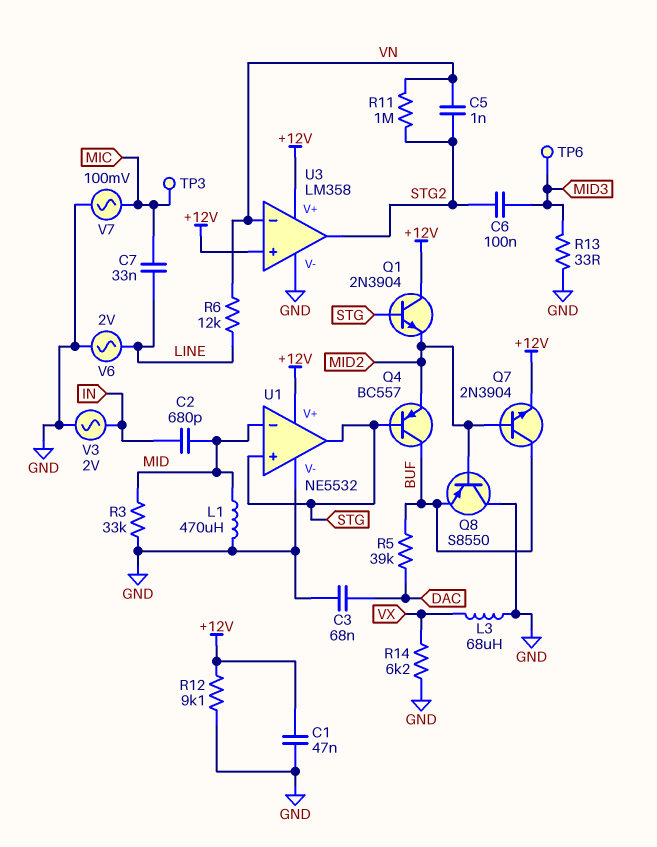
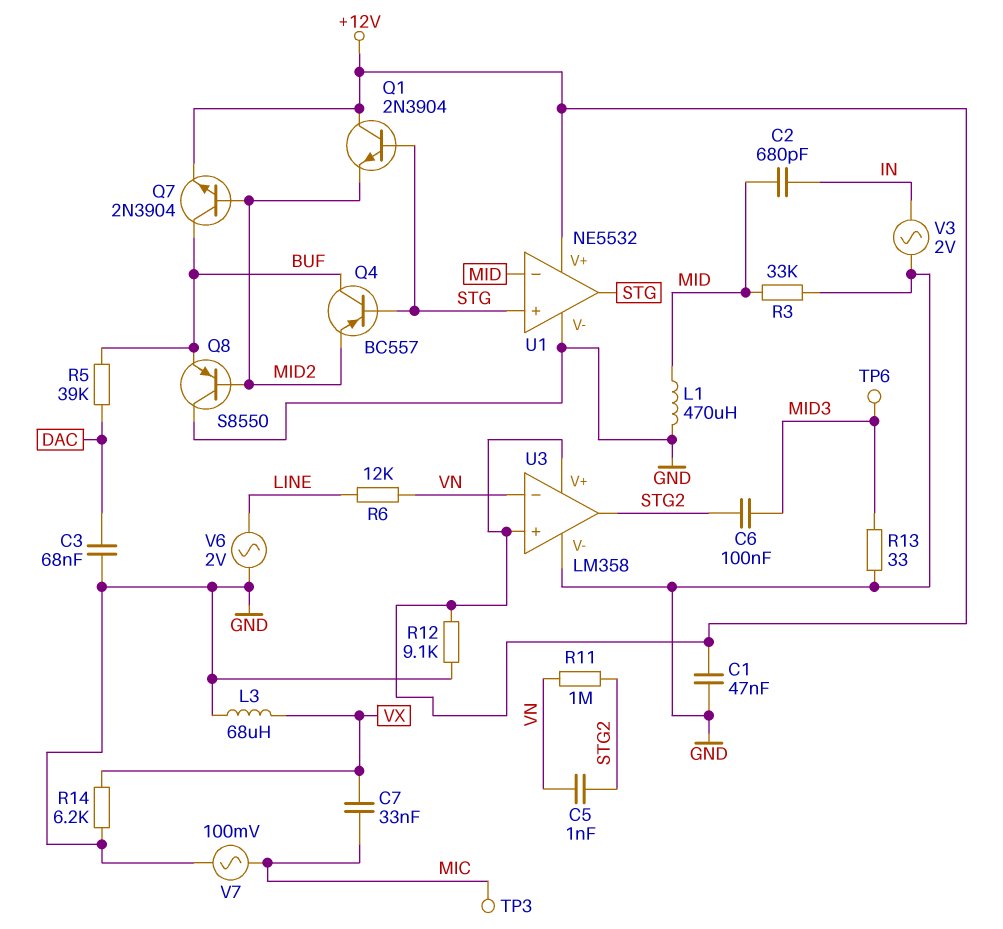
C7: 33nF (LINE, MIC) -> 33nF (MIC, VX)

